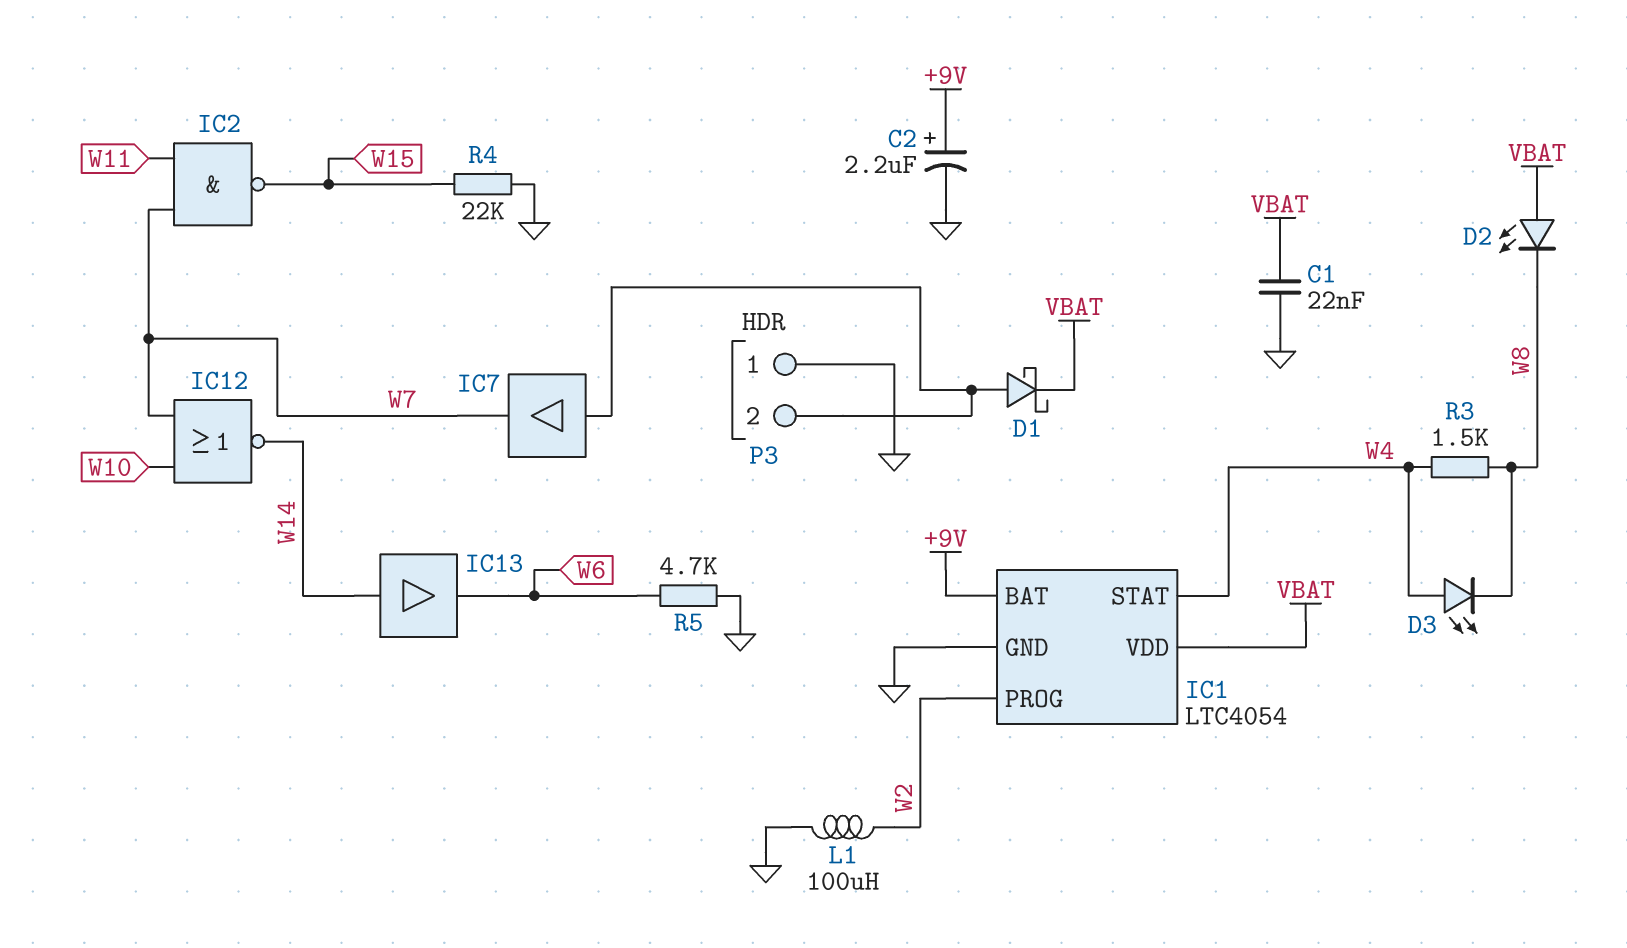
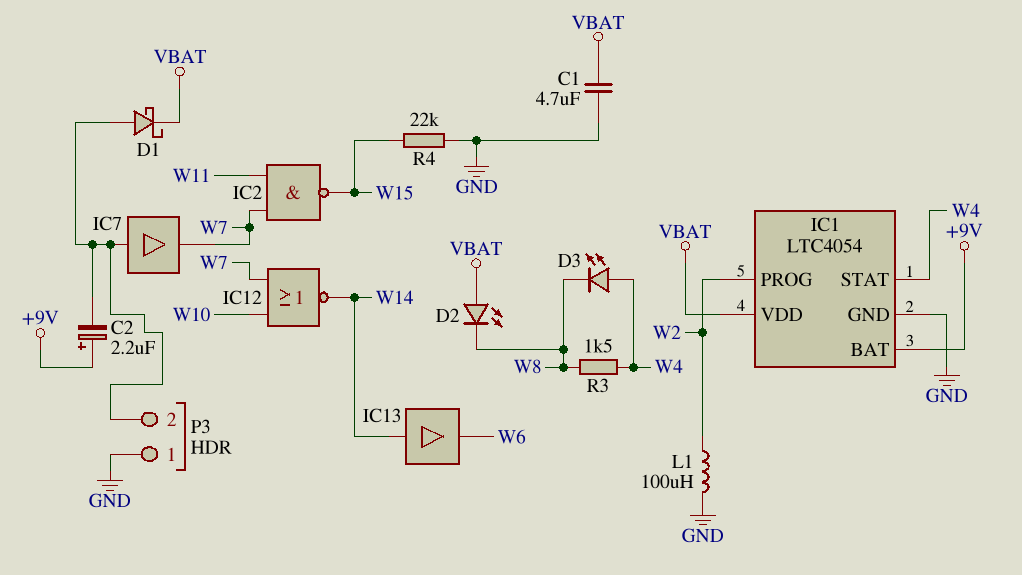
C1: 22nF (GND, VBAT) -> 4.7uF (GND, VBAT)
C2: 2.2uF (plus +9V, minus GND) -> 2.2uF (plus +9V, minus P3/2)
R5: 4.7k (GND, W6) -> none

